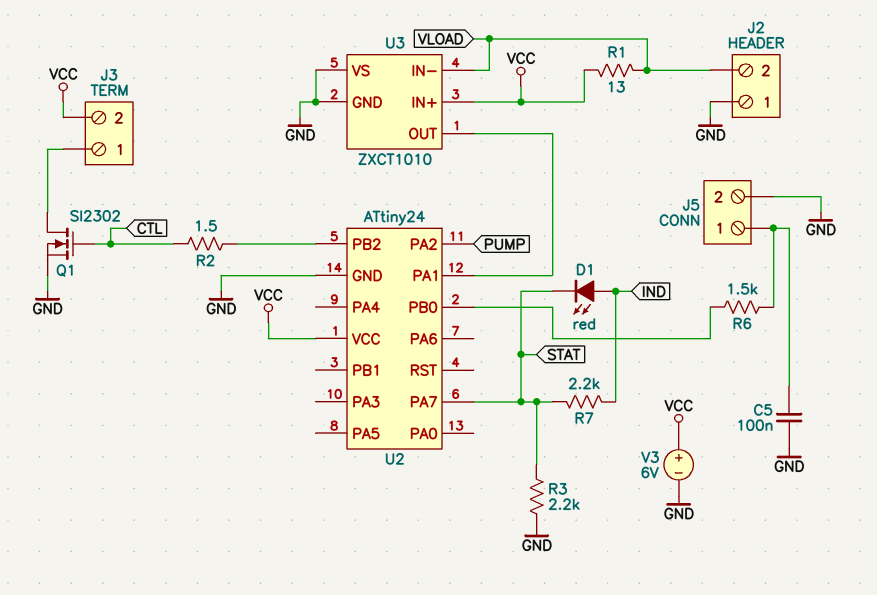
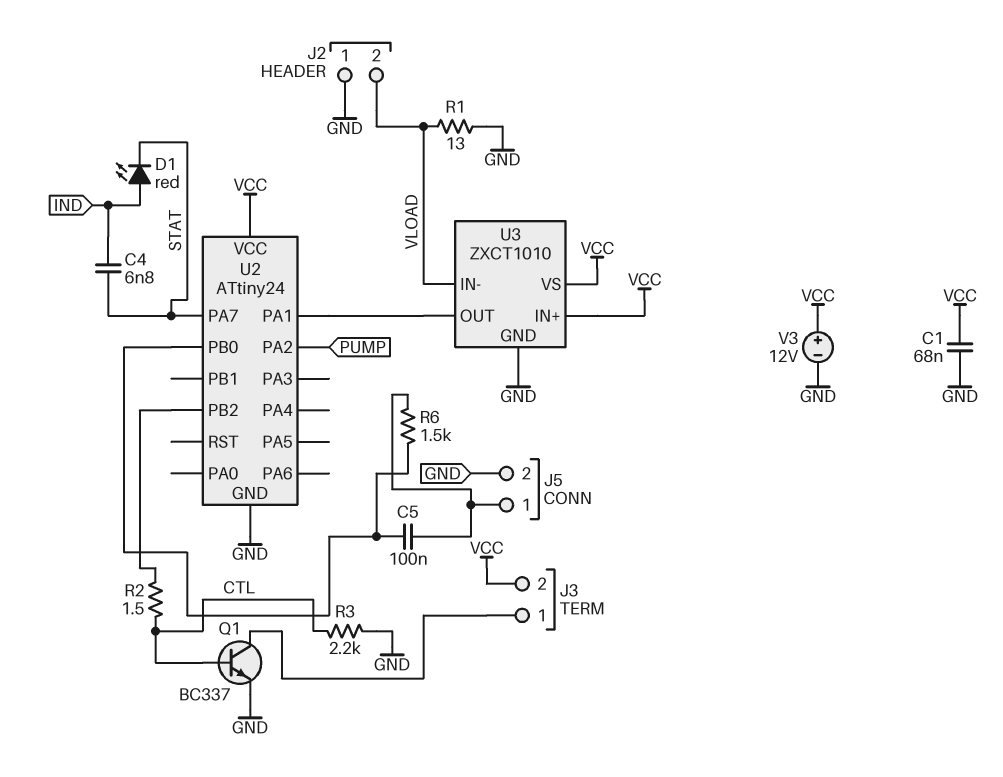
C1: none -> 68nF (GND, VCC)
C4: none -> 6.8nF (IND, STAT)
C5: 100nF (GND, J5/1) -> 100nF (J5/1, U2/PB0)
Q1: NMOS SI2302 (G CTL, D J3/1, S GND) -> NPN BC337 (B CTL, C J3/1, E GND)
R1: 13 (VCC, VLOAD) -> 13 (GND, VLOAD)
R3: 2.2k (GND, STAT) -> 2.2k (CTL, GND)
R7: 2.2k (IND, STAT) -> none
U3 pin VS: GND -> VCC
V3: 6V (plus VCC, minus GND) -> 12V (plus VCC, minus GND)

